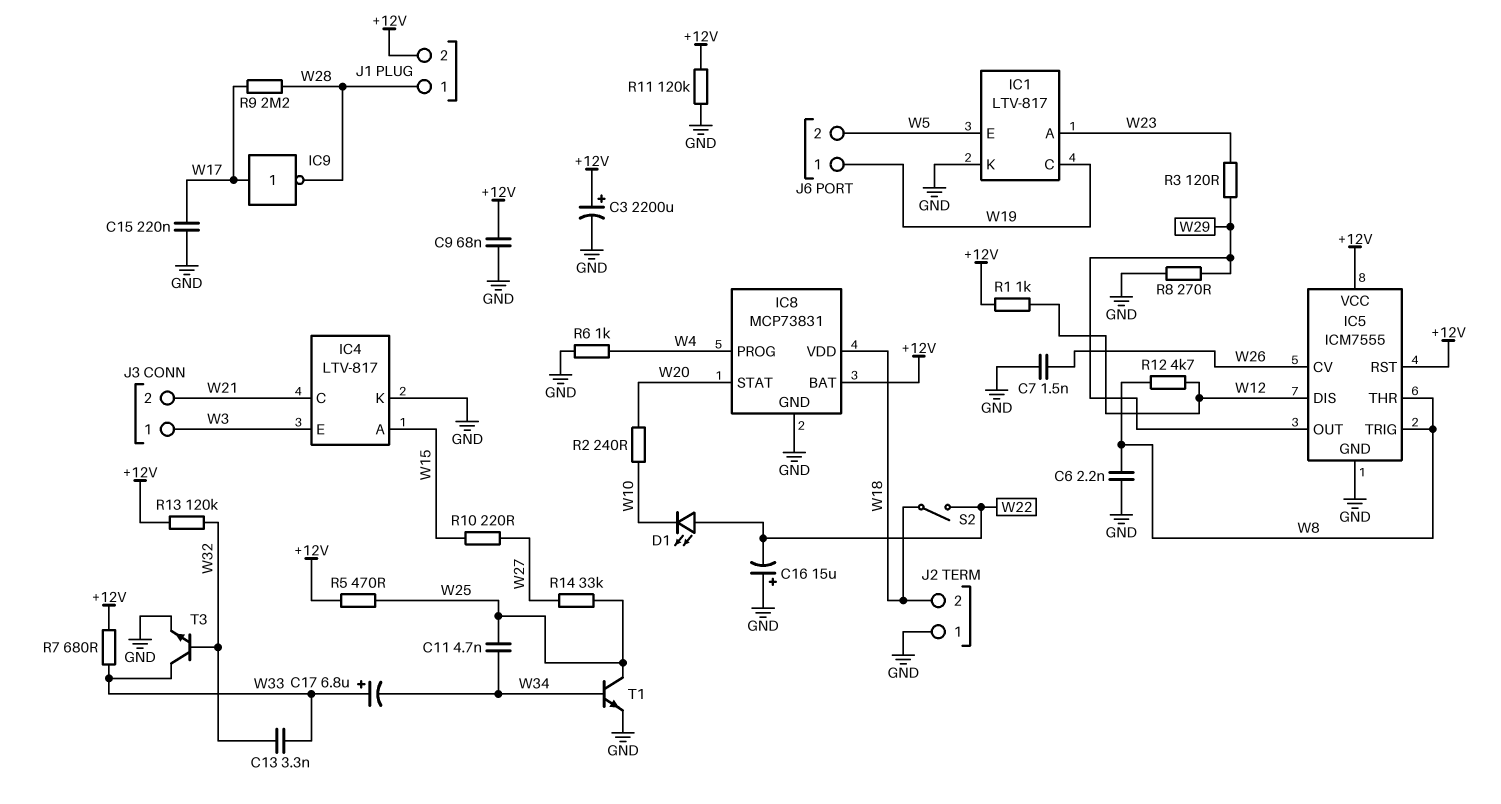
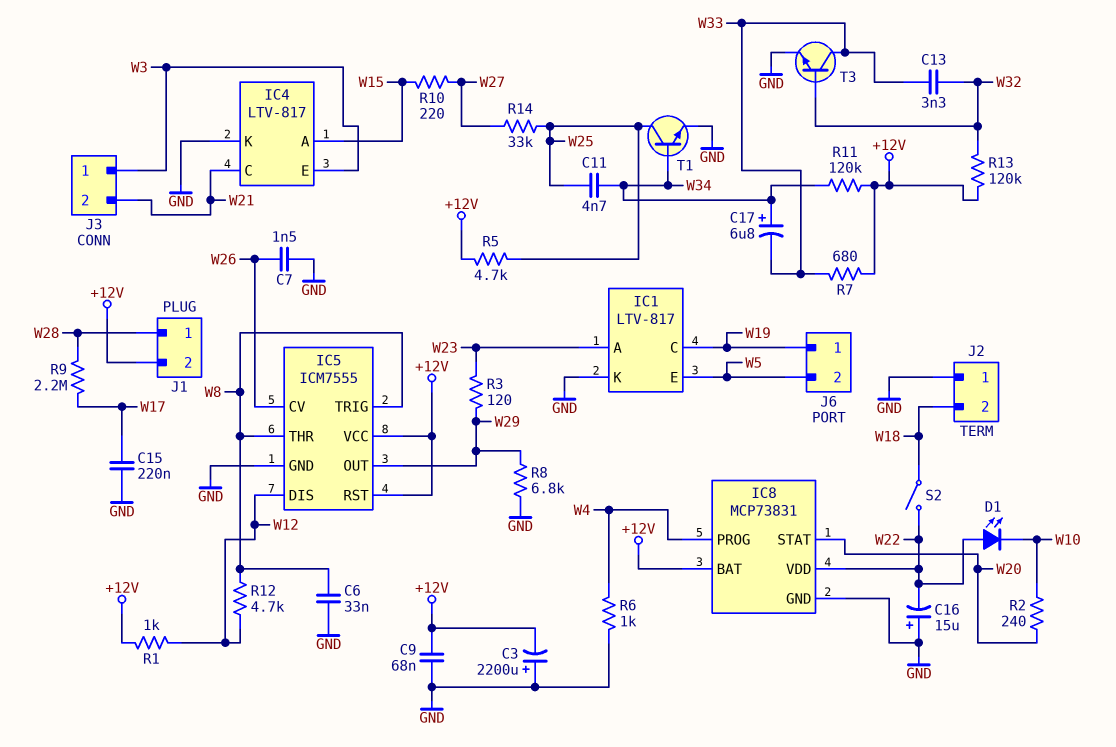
C3: 2200uF (plus +12V, minus GND) -> 2200uF (plus GND, minus +12V)
C6: 2.2nF (GND, W8) -> 33nF (GND, W8)
C17: 6.8uF (plus W33, minus W34) -> 6.8uF (plus W34, minus W33)
IC8 pin VDD: W18 -> W22
IC9: NOT (in W17, out W28) -> none
R5: 470 (+12V, W25) -> 4.7k (+12V, W25)
R8: 270 (GND, W29) -> 6.8k (GND, W29)
R11: 120k (+12V, GND) -> 120k (+12V, W34)

